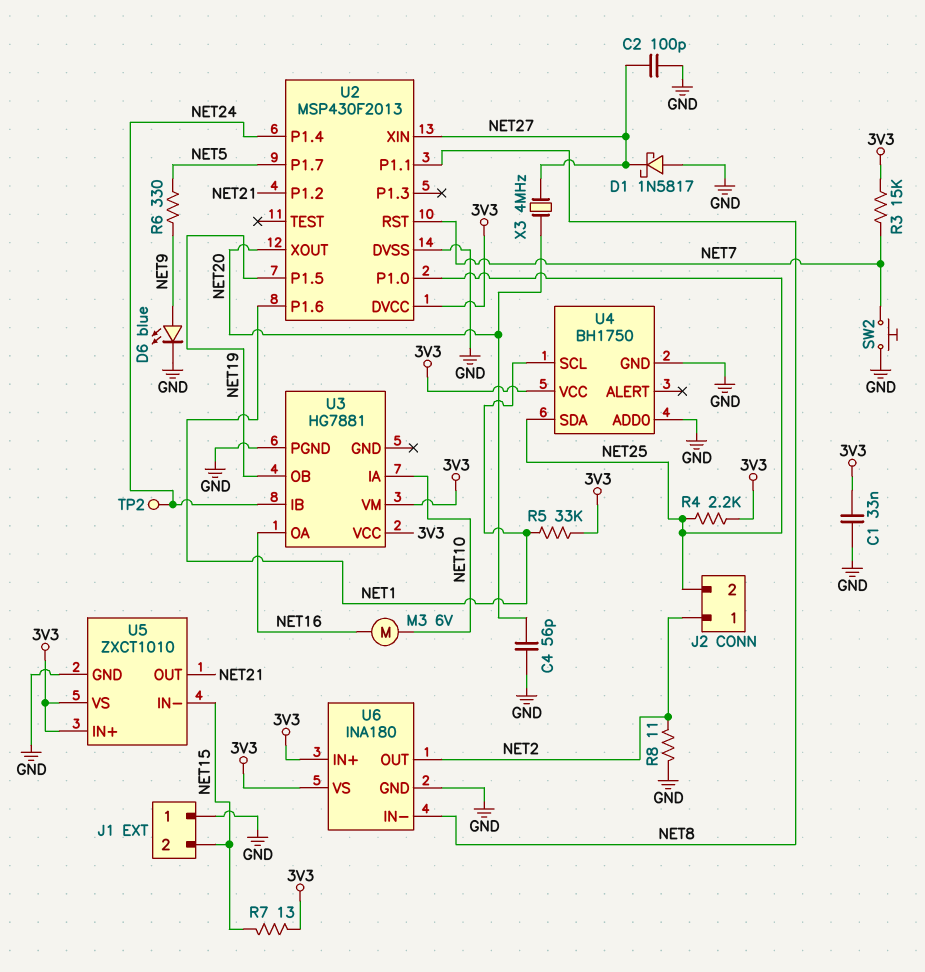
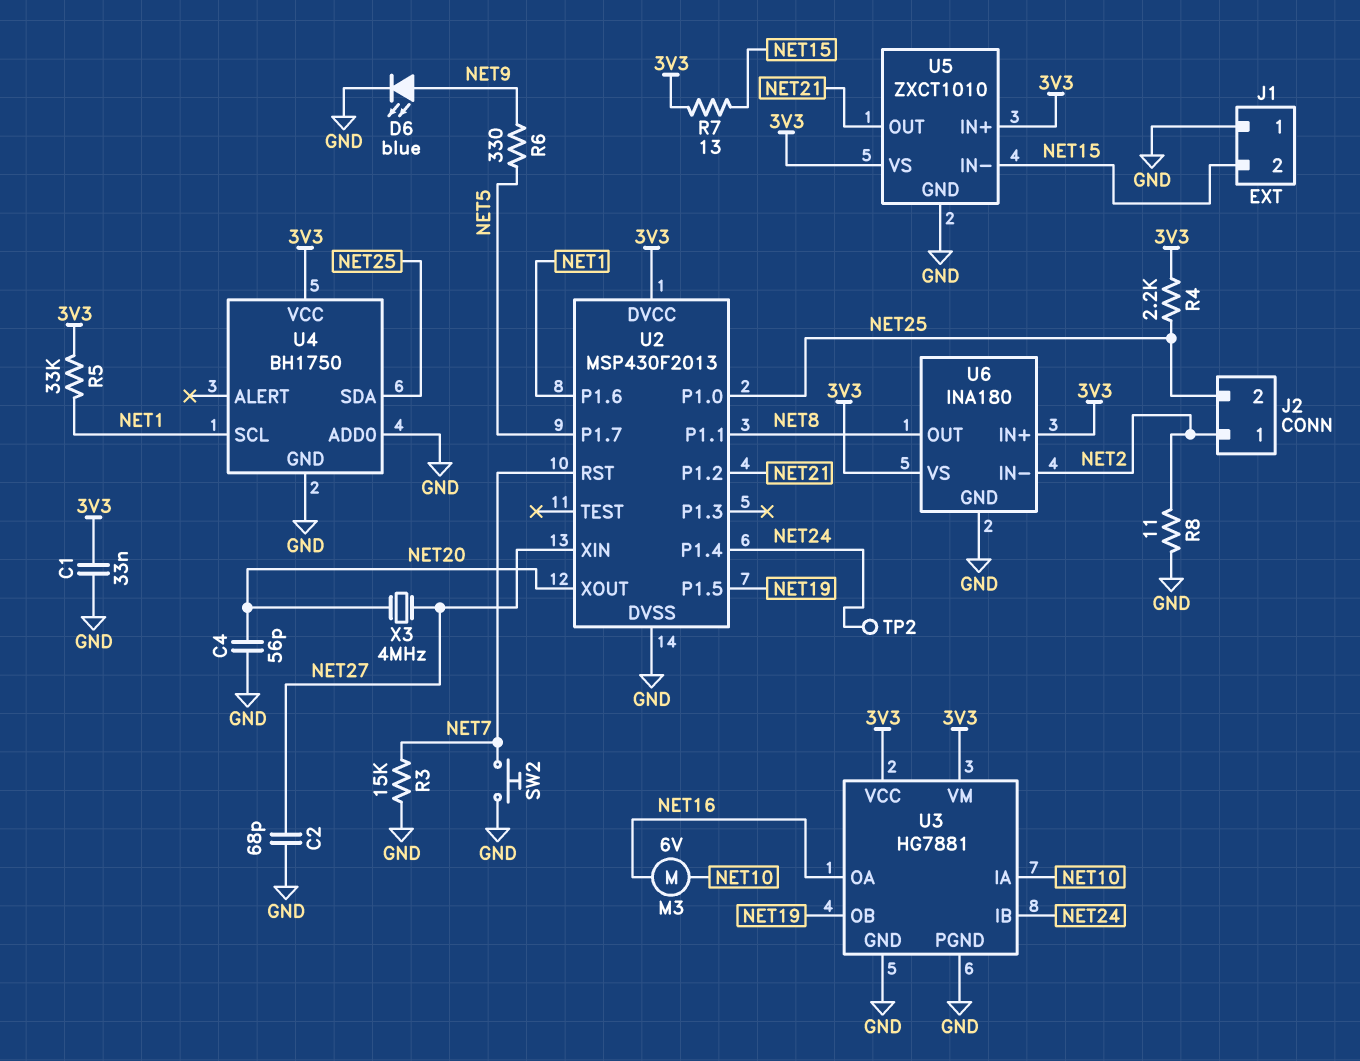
C2: 100pF (GND, NET27) -> 68pF (GND, NET27)
D1: schottky 1N5817 (A GND, K NET27) -> none
R3: 15k (3V3, NET7) -> 15k (GND, NET7)
U3 pin GND: none -> GND
U6 pin IN-: NET8 -> NET2
U6 pin OUT: NET2 -> NET8

